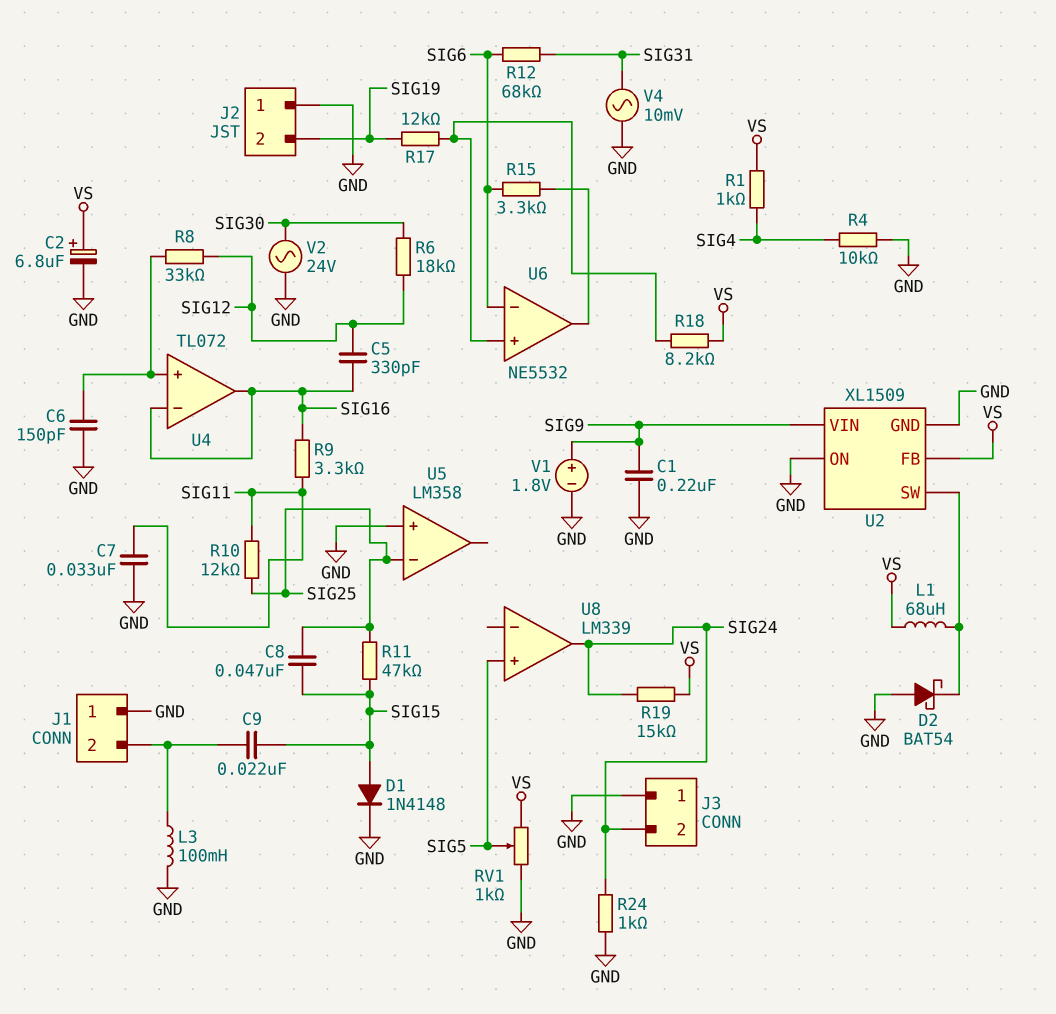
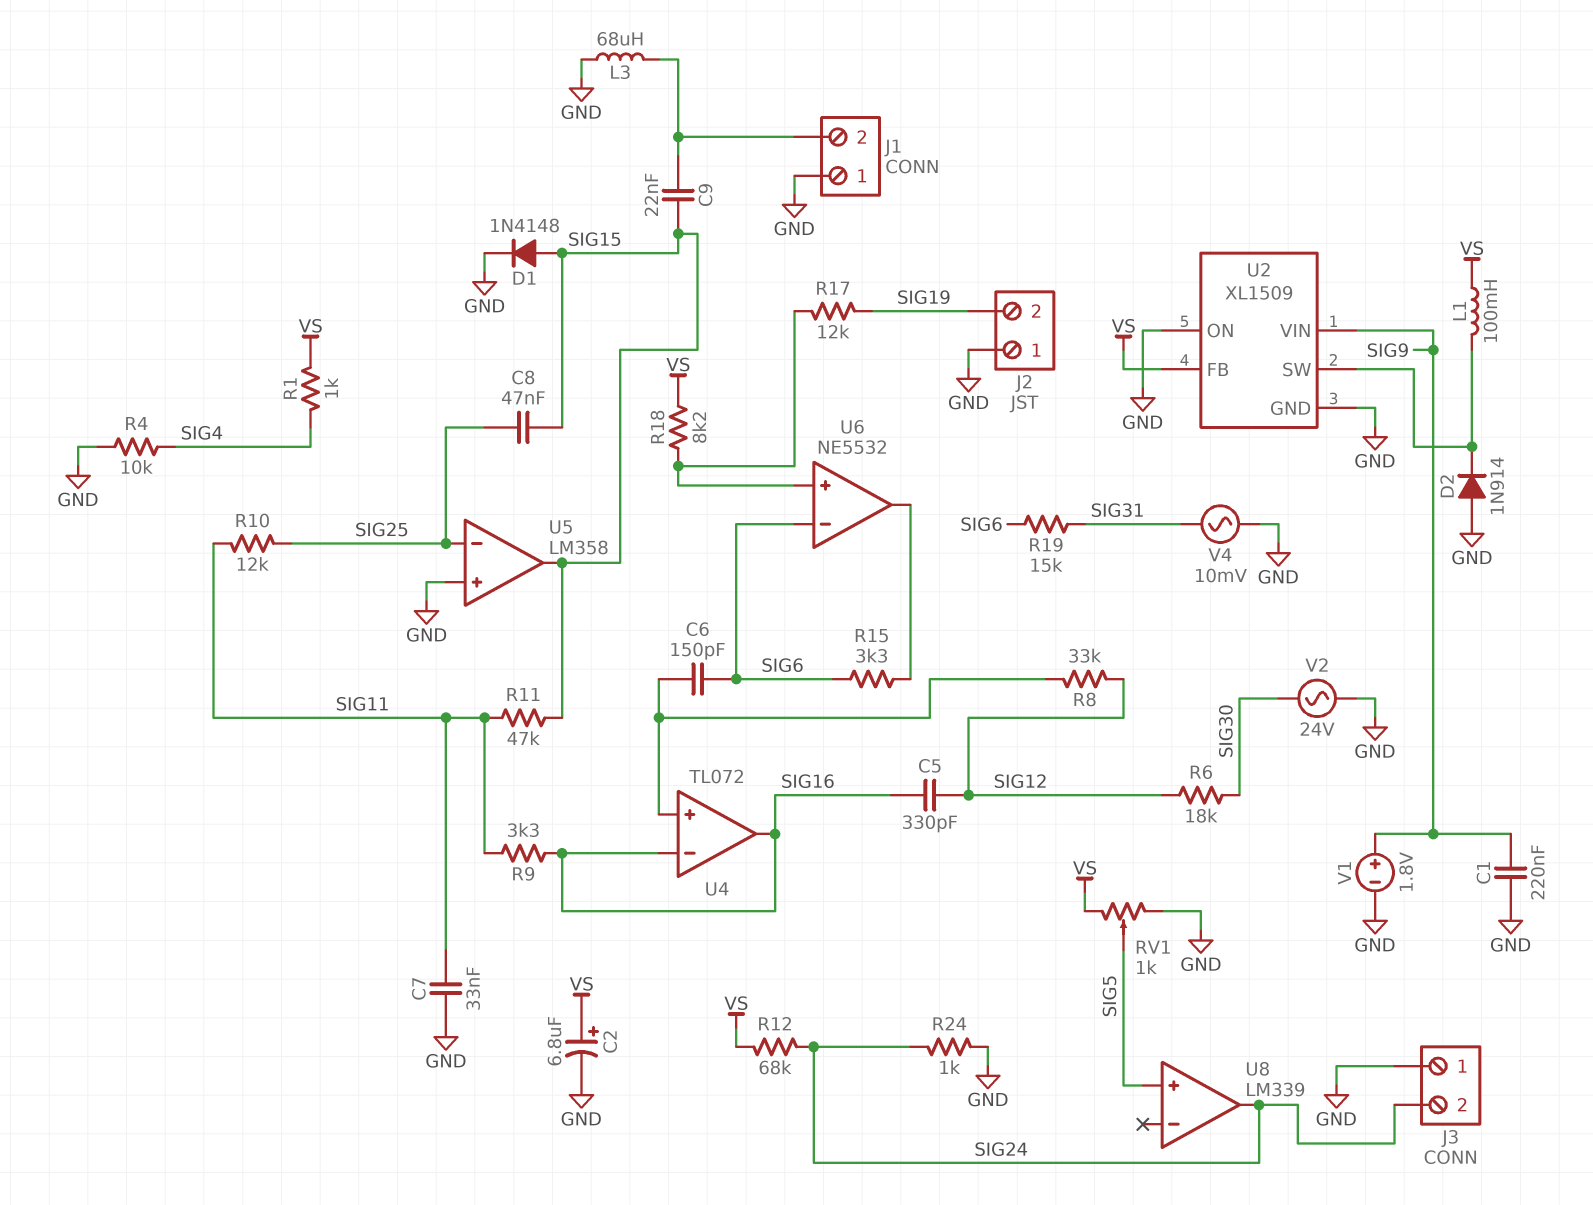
C6: 150pF (GND, U4/in+) -> 150pF (SIG6, U4/in+)
D2: schottky BAT54 (A GND, K U2/SW) -> diode 1N914 (A GND, K U2/SW)
L1: 68uH (U2/SW, VS) -> 100mH (U2/SW, VS)
L3: 100mH (GND, J1/2) -> 68uH (GND, J1/2)
R11: 47k (SIG15, SIG25) -> 47k (SIG11, SIG15)
R12: 68k (SIG6, SIG31) -> 68k (SIG24, VS)
R19: 15k (SIG24, VS) -> 15k (SIG6, SIG31)
U5 pin out: none -> SIG15

